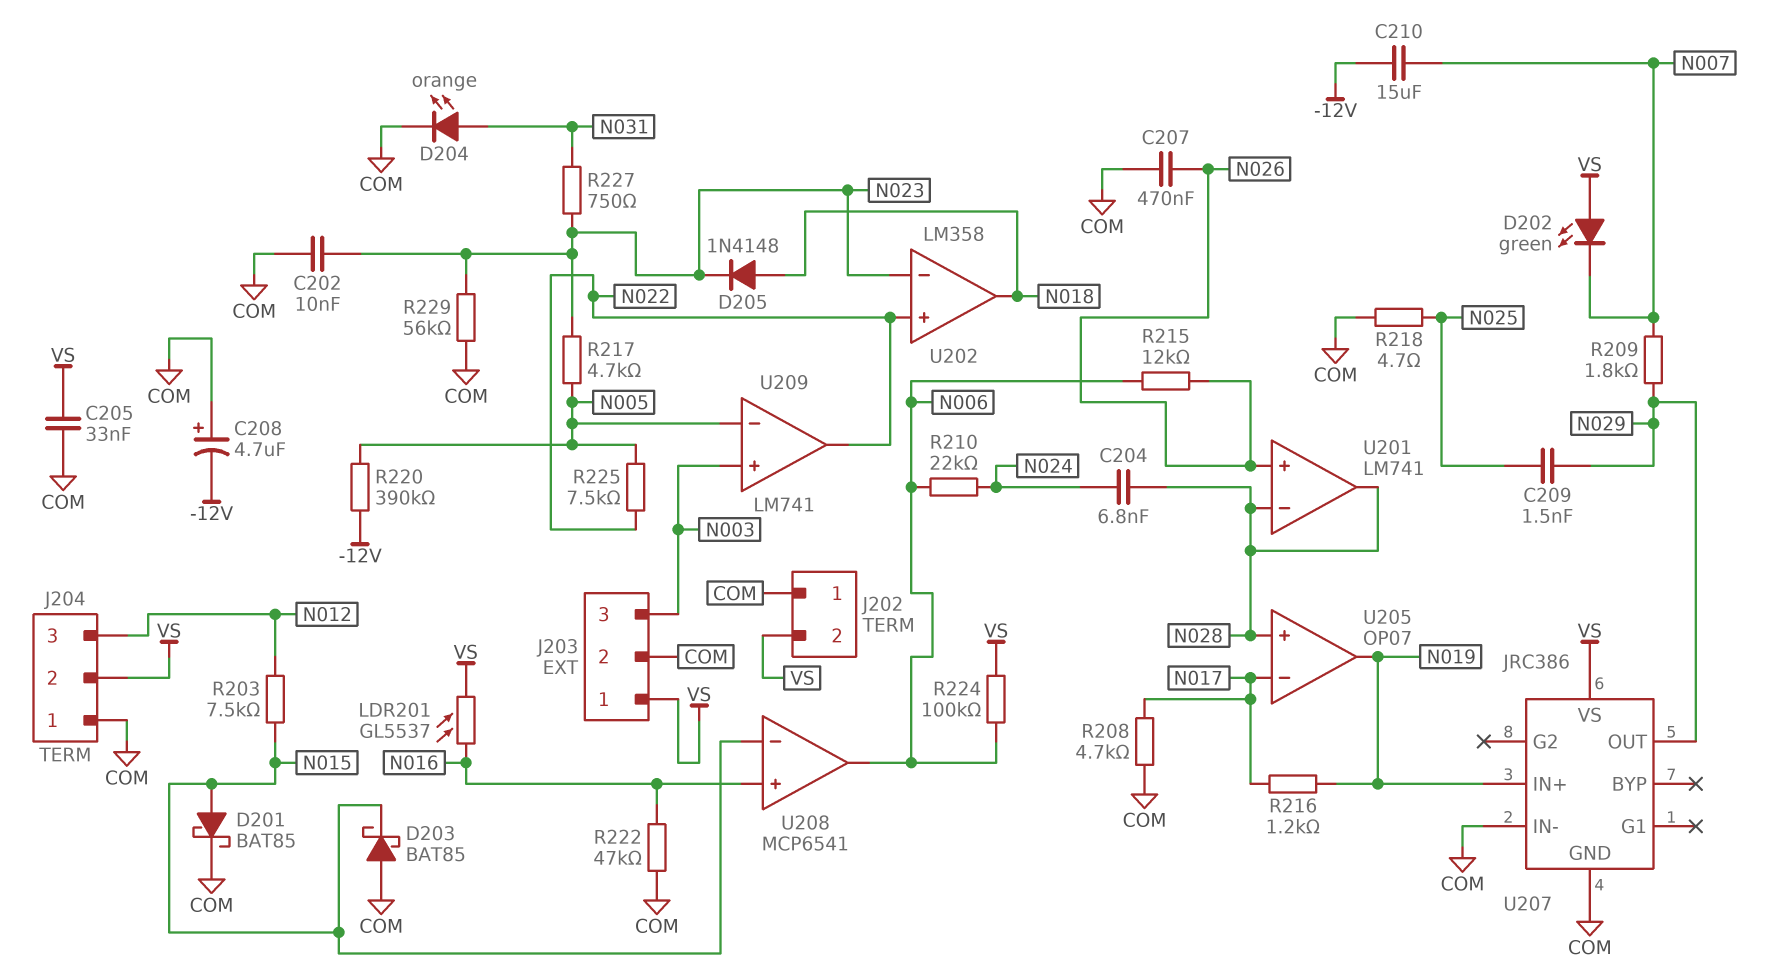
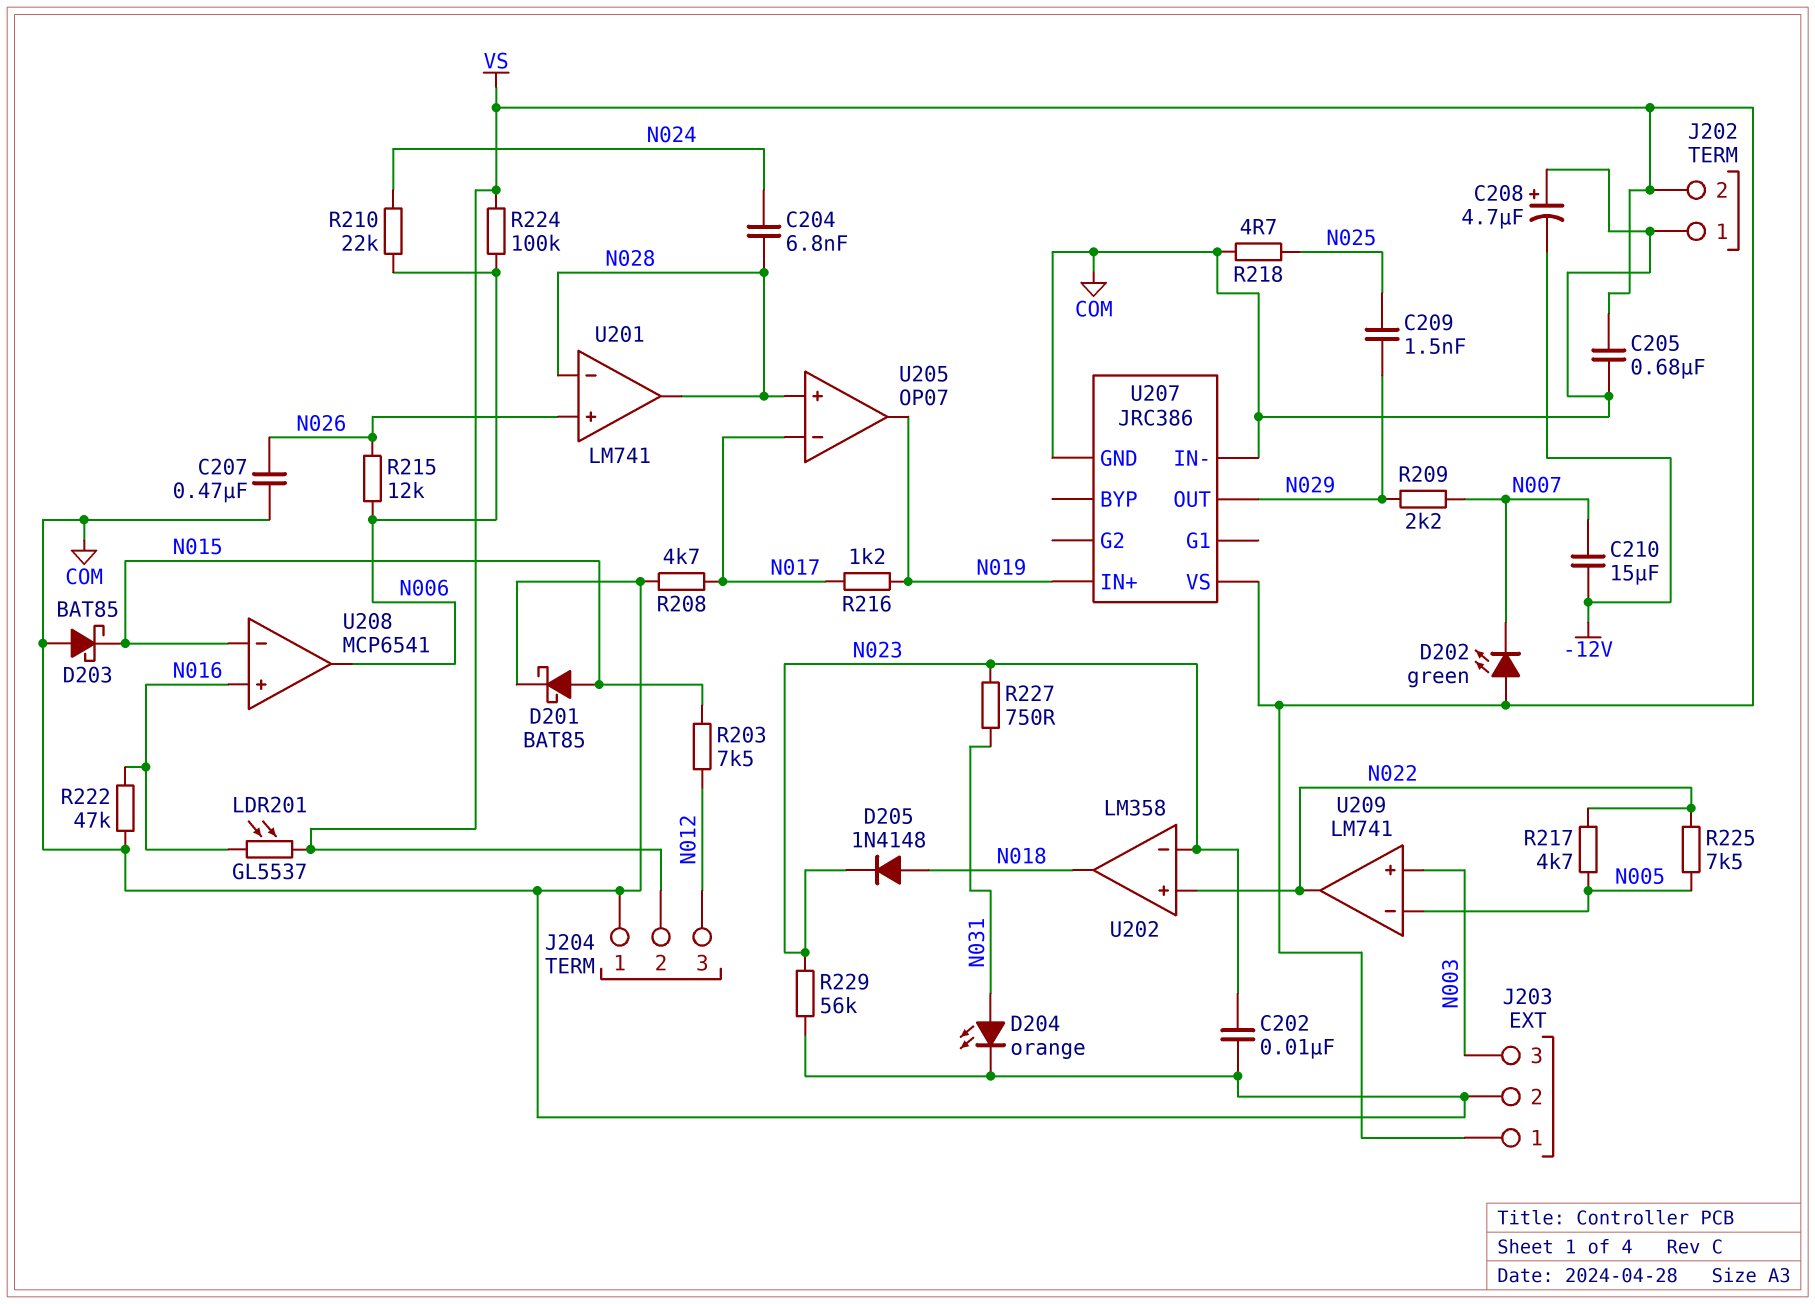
C205: 33nF (COM, VS) -> 680nF (COM, VS)
R209: 1.8k (N007, N029) -> 2.2k (N007, N029)
R217: 4.7k (N005, N023) -> 4.7k (N005, N022)
R220: 390k (-12V, N005) -> none

